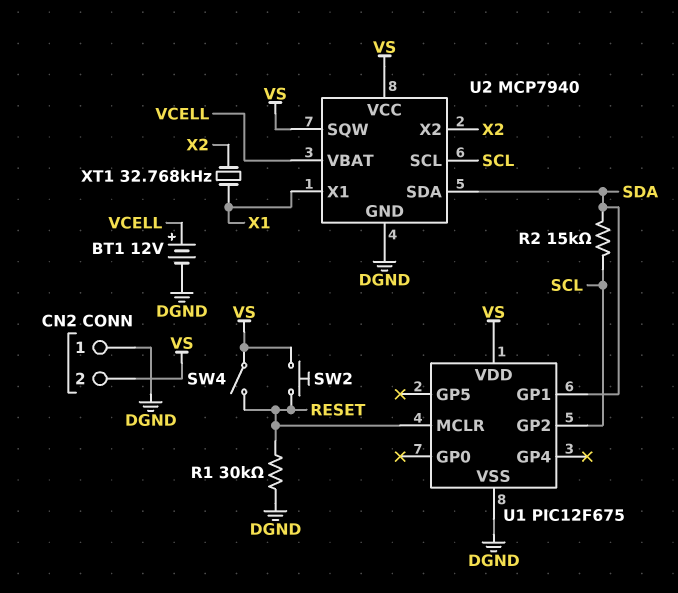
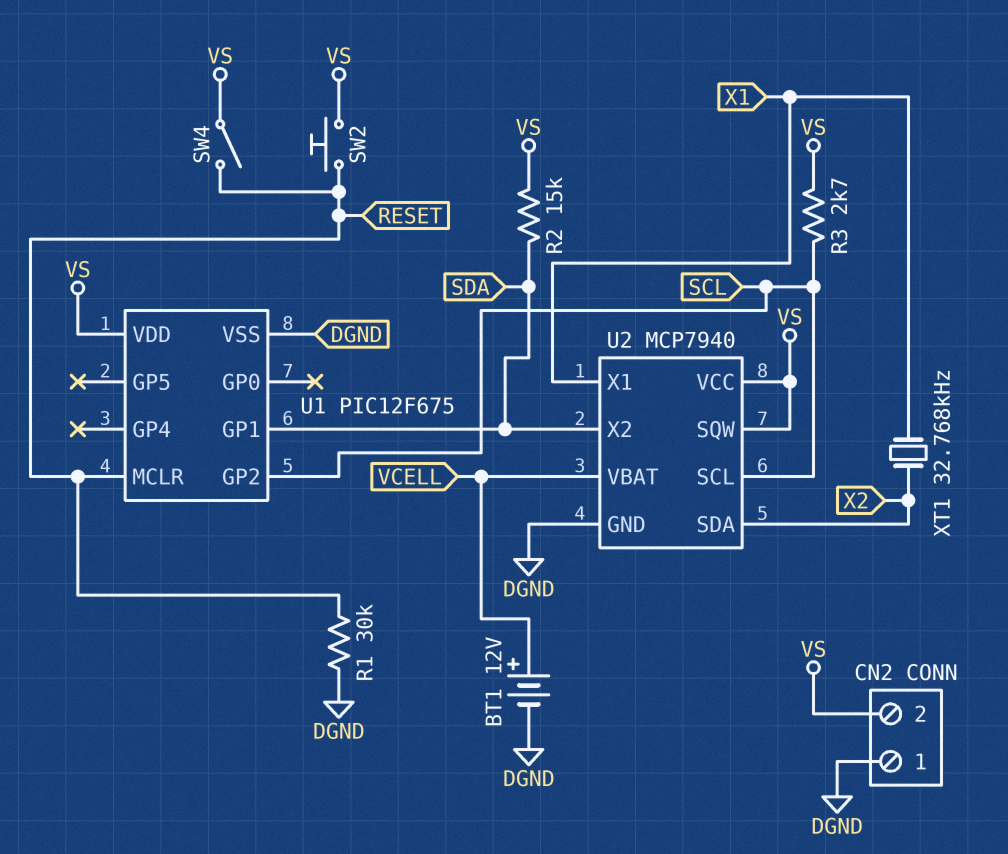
R2: 15k (SCL, SDA) -> 15k (SDA, VS)
R3: none -> 2.7k (SCL, VS)
U2 pin SDA: SDA -> X2
U2 pin X2: X2 -> SDA

